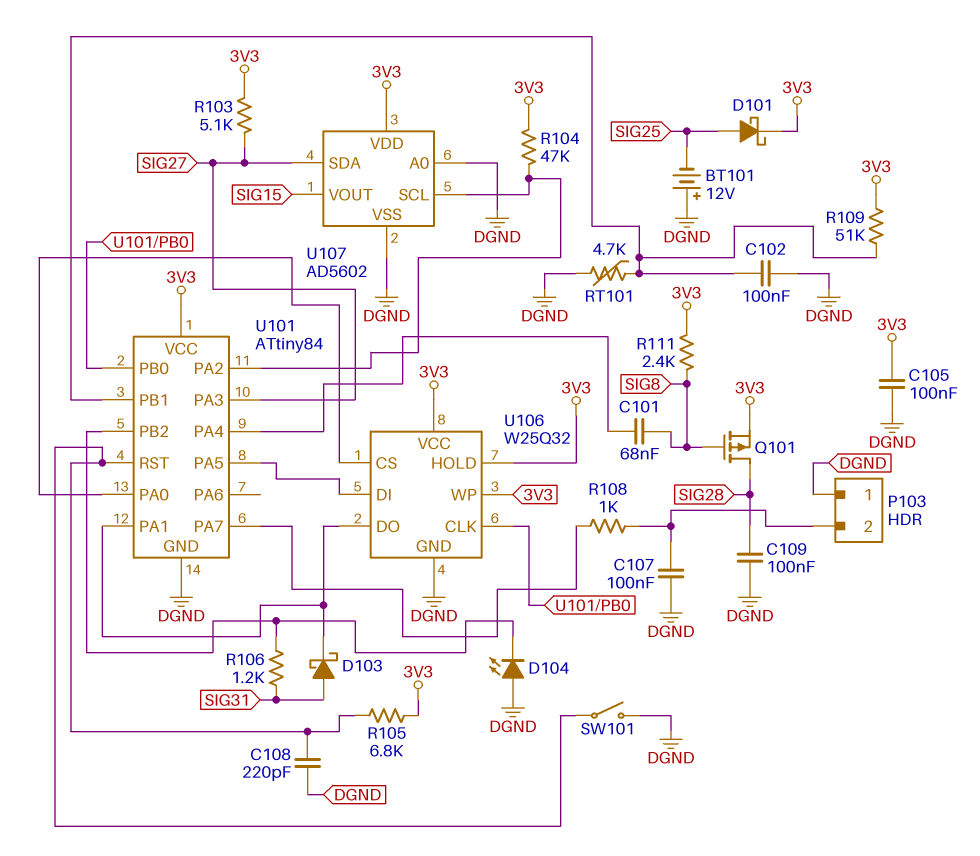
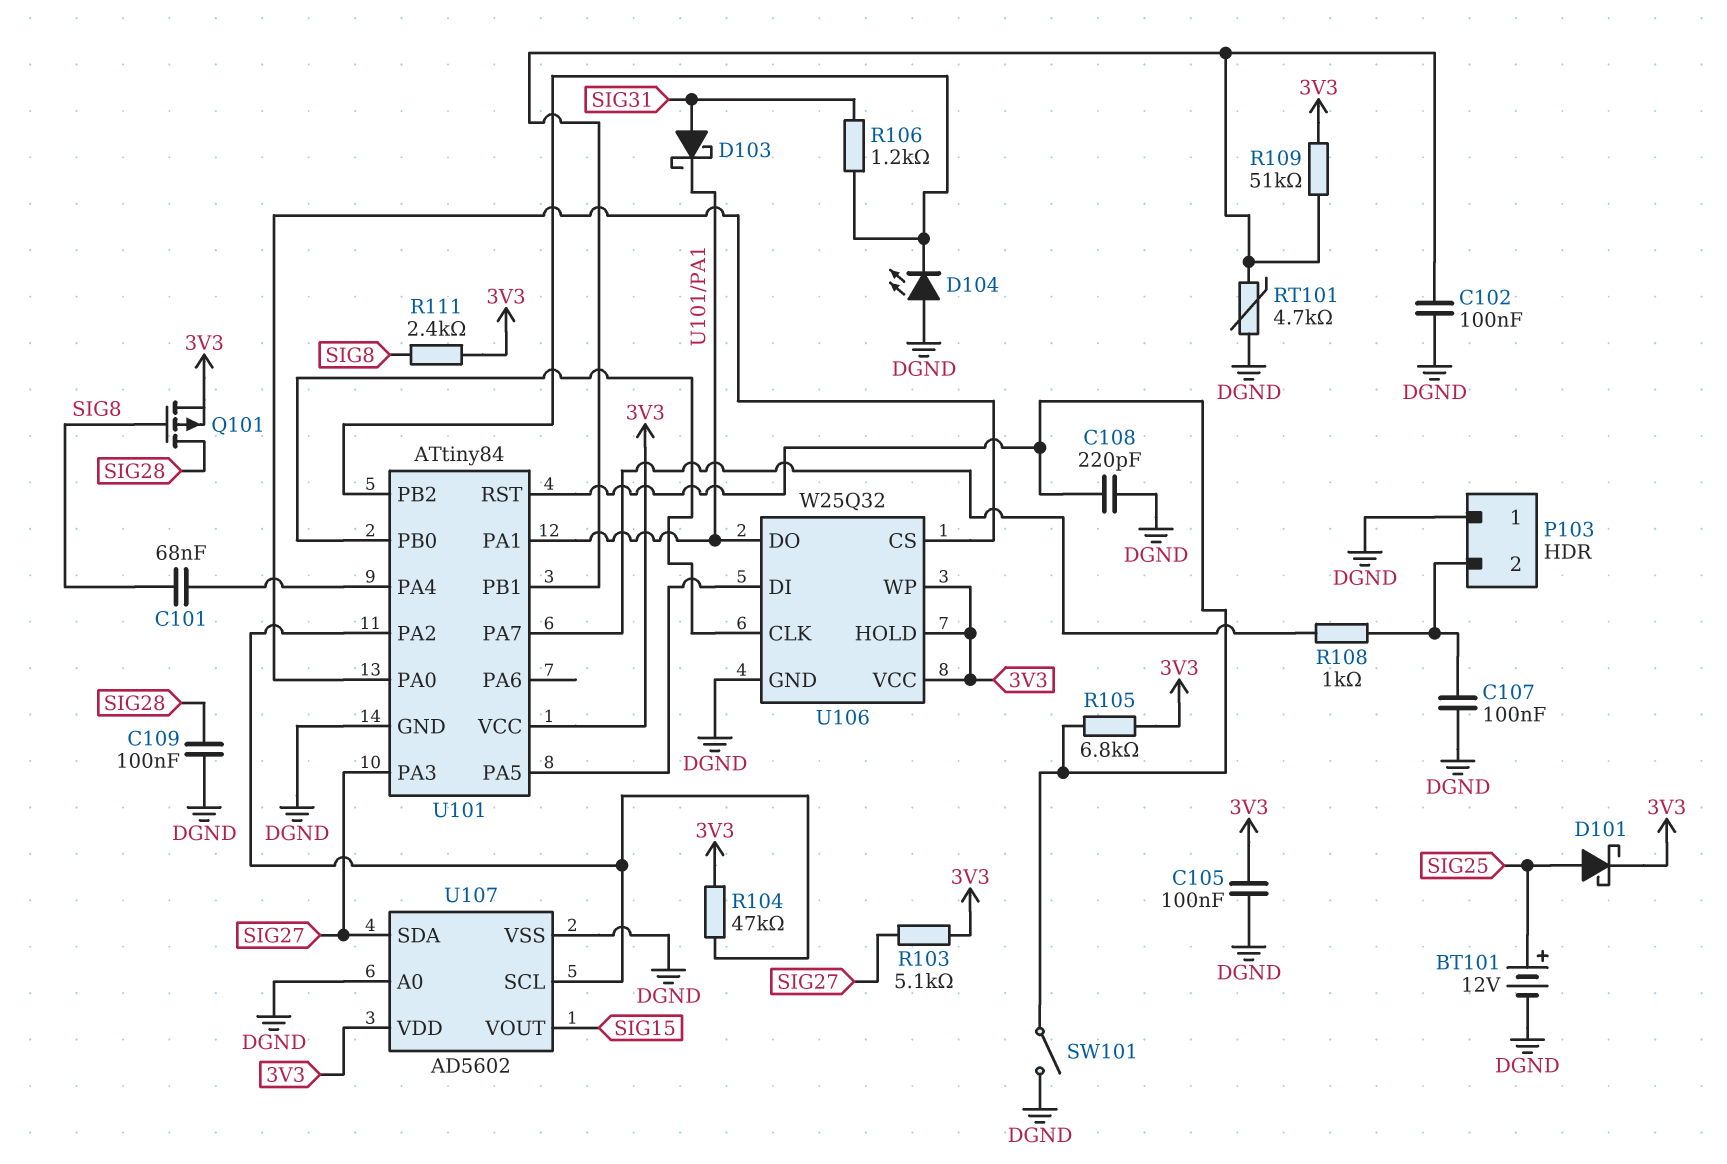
BT101: 12V (plus DGND, minus SIG25) -> 12V (plus SIG25, minus DGND)

